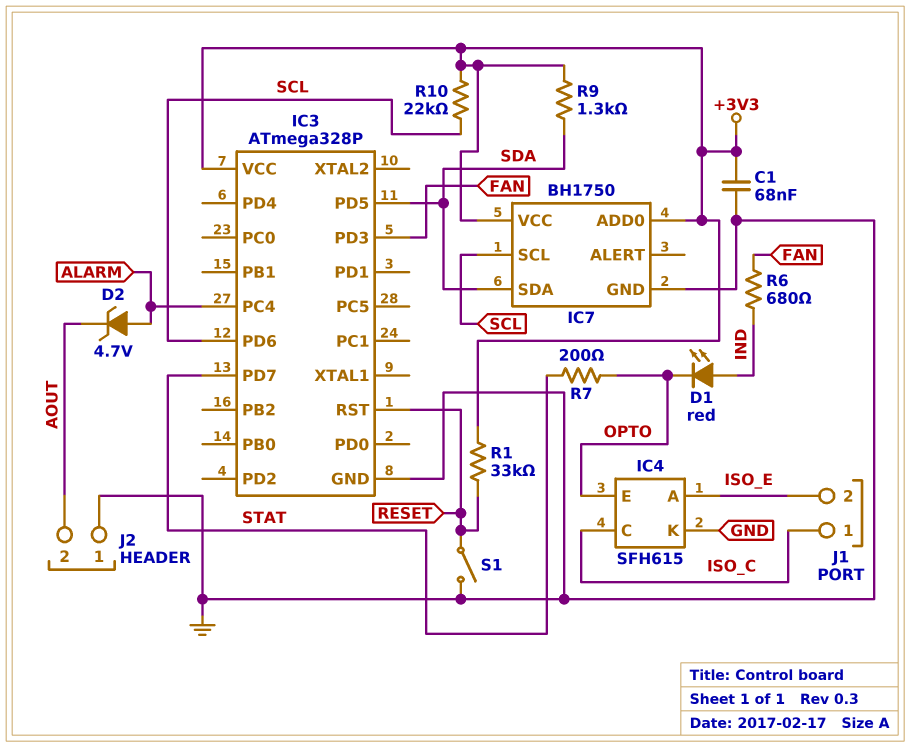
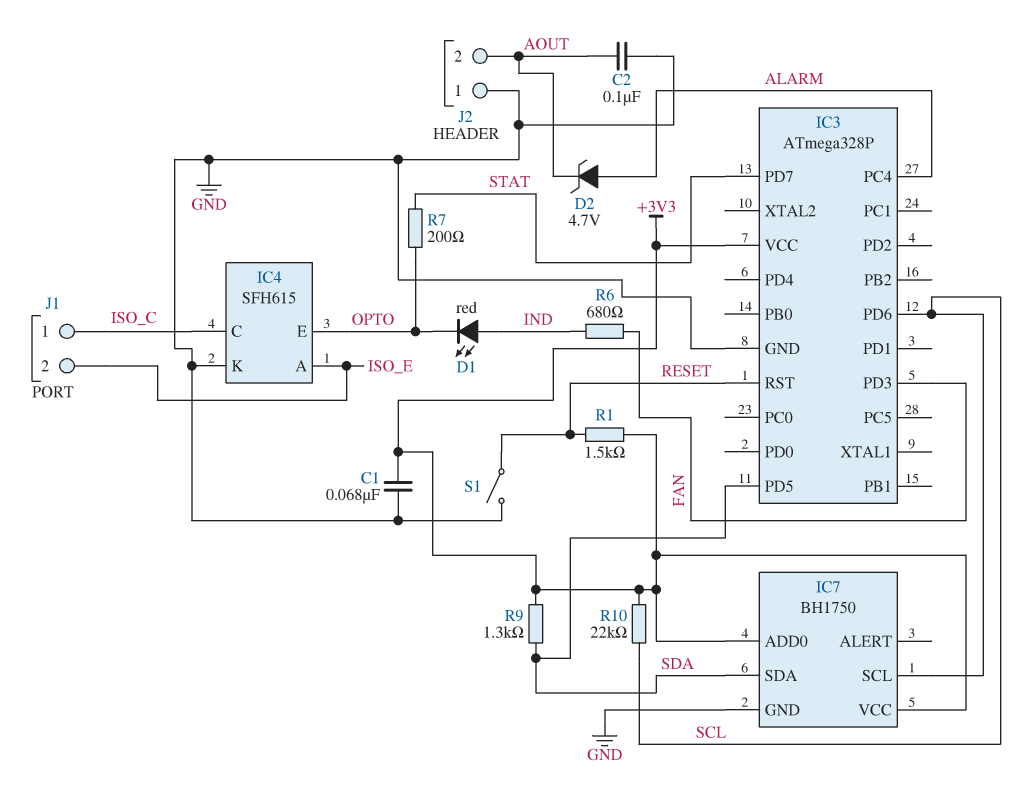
C2: none -> 100nF (AOUT, GND)
R1: 33k (+3V3, RESET) -> 1.5k (+3V3, RESET)

